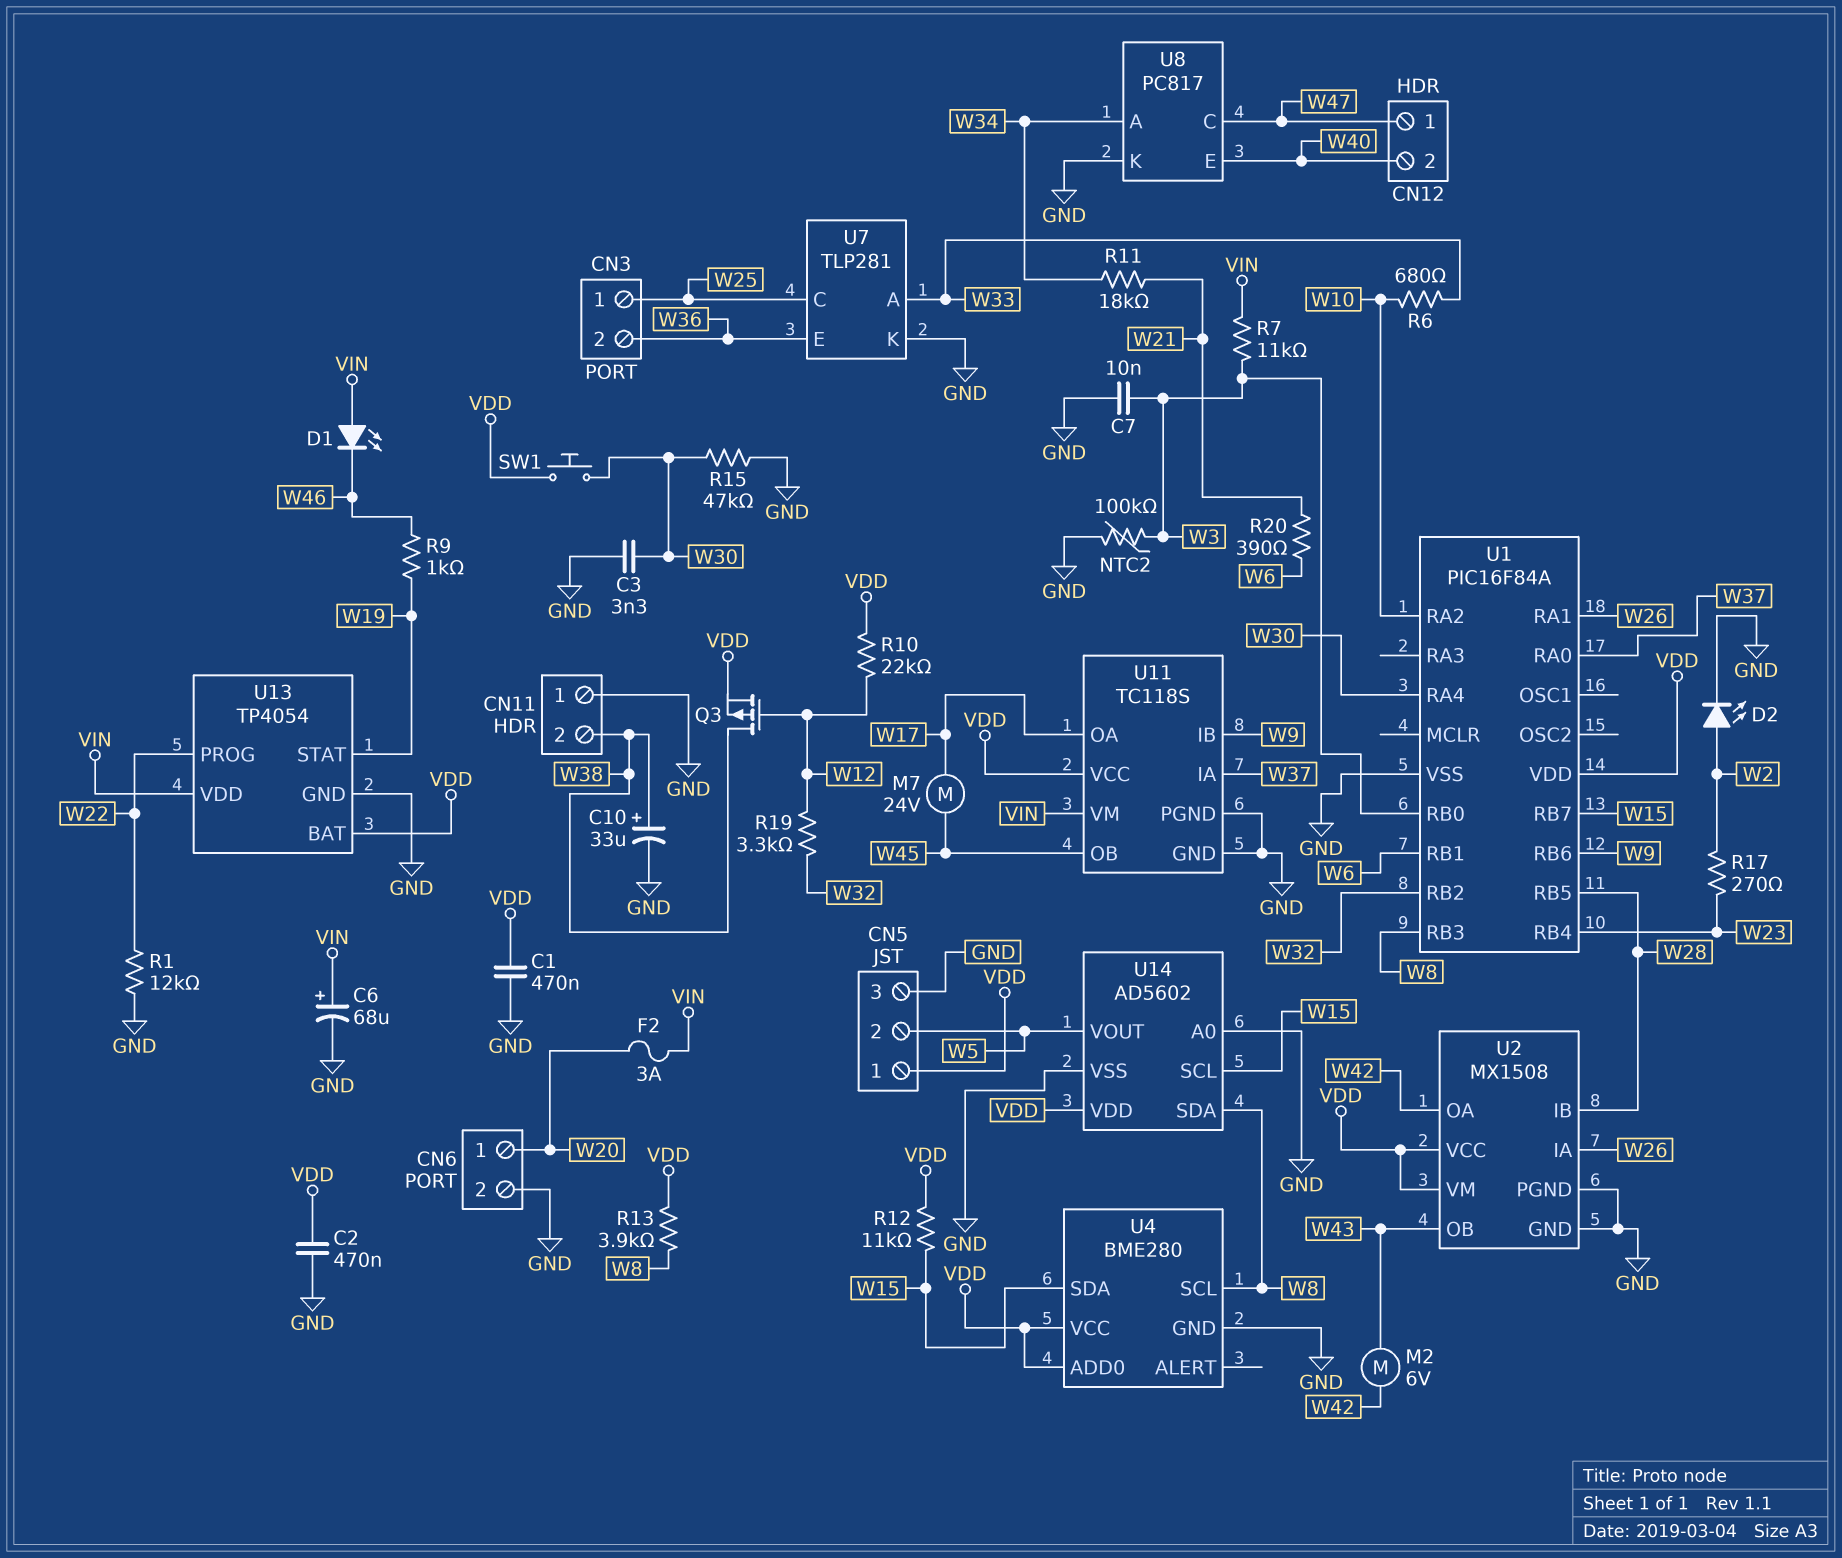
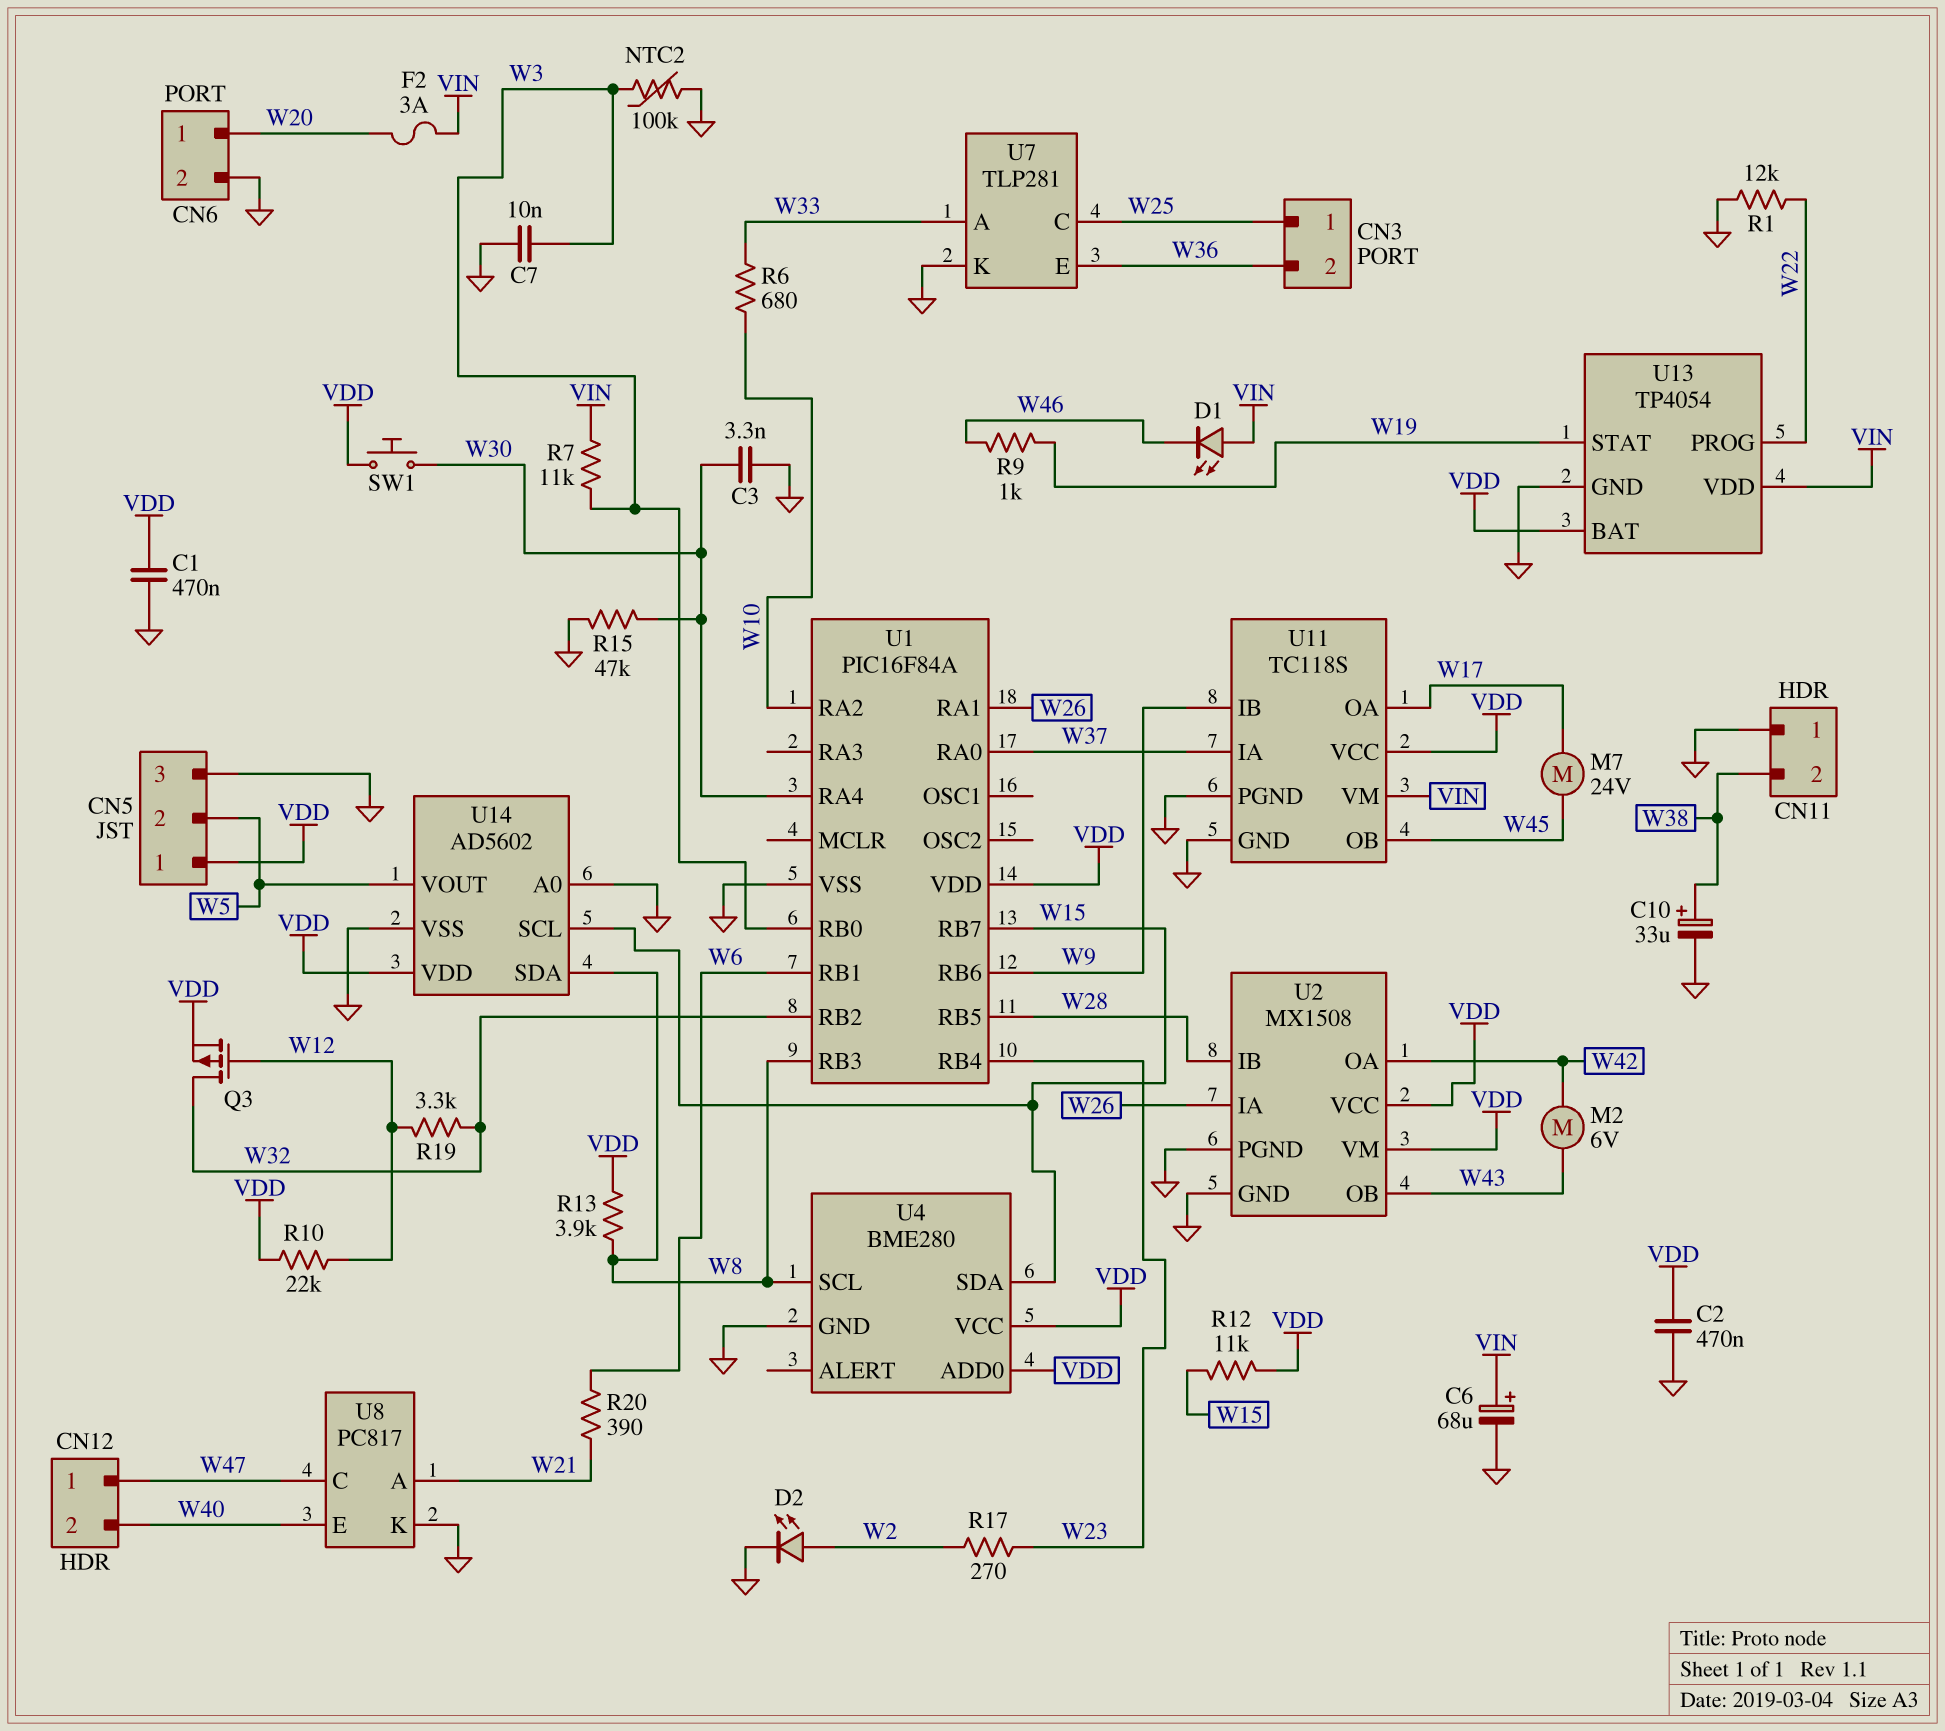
Q3: PMOS (G W12, D W38, S VDD) -> PMOS (G W12, D W32, S VDD)
R11: 18k (W21, W34) -> none
U8 pin A: W34 -> W21

